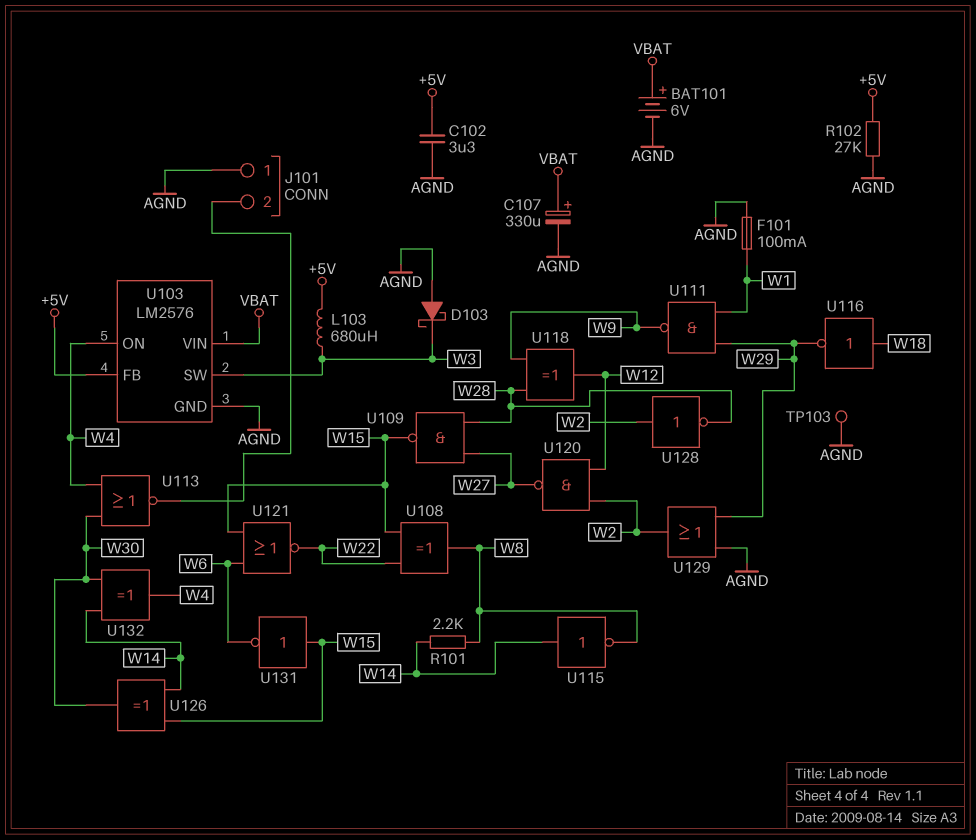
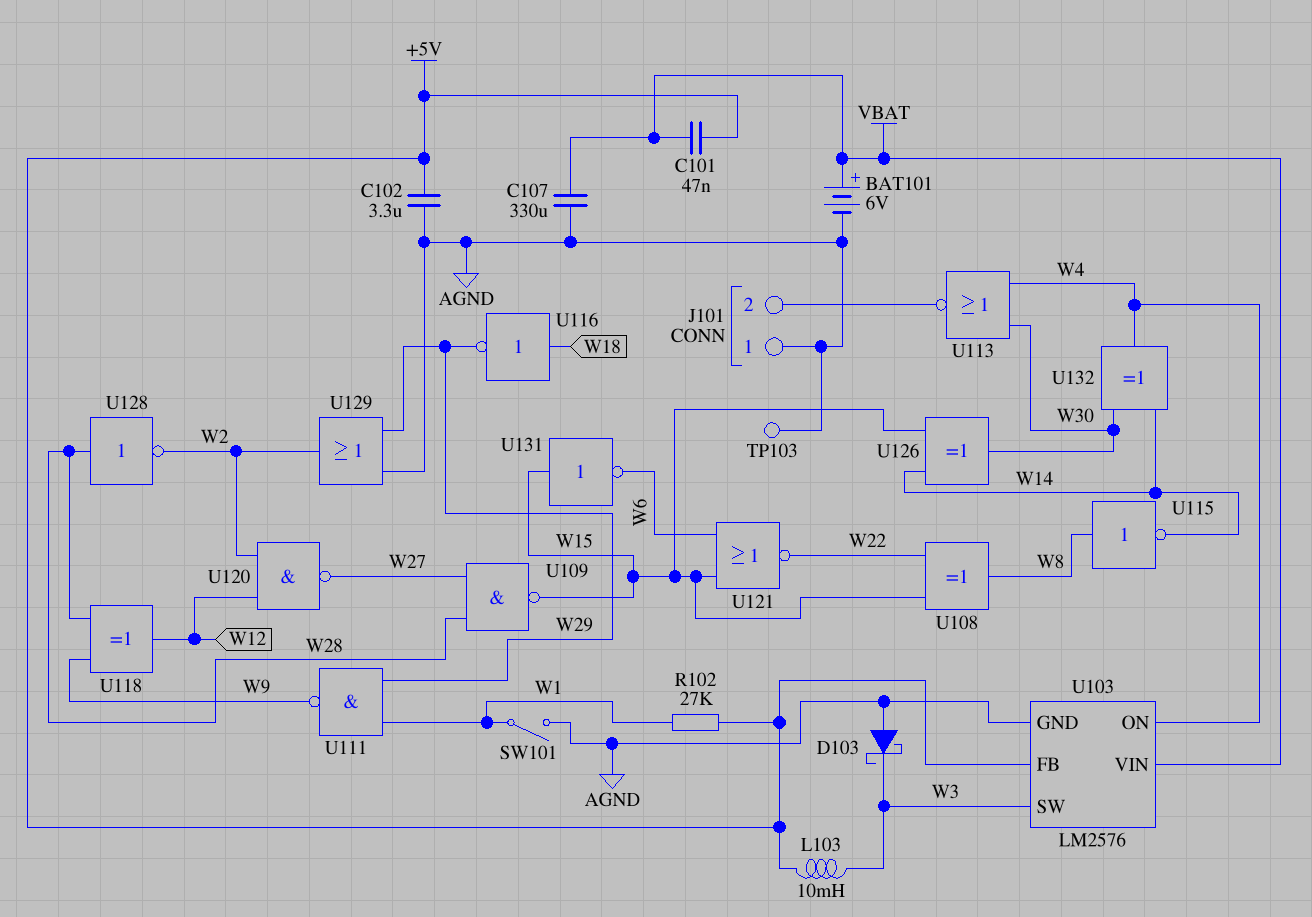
C101: none -> 47nF (+5V, VBAT)
C107: 330uF (plus VBAT, minus AGND) -> 330uF (AGND, VBAT)
F101: 100mA (AGND, W1) -> none
L103: 680uH (+5V, W3) -> 10mH (+5V, W3)
R101: 2.2k (W8, W14) -> none
R102: 27k (+5V, AGND) -> 27k (+5V, W1)
SW101: none -> switch (AGND, W1)
U115: NOT (in W14, out W8) -> NOT (in W8, out W14)
U128: NOT (in W2, out W28) -> NOT (in W28, out W2)

